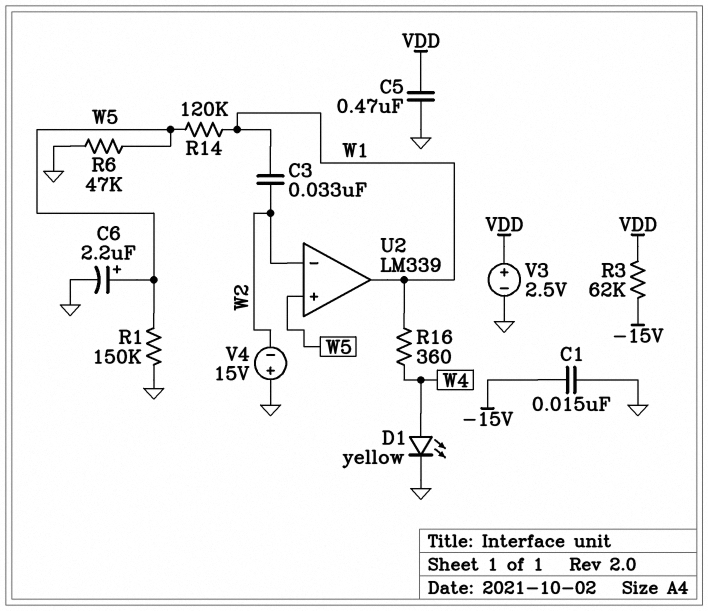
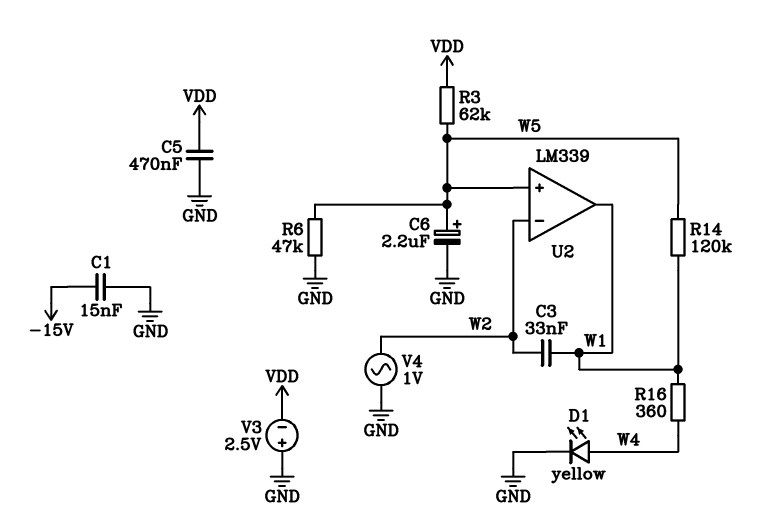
R1: 150k (GND, W5) -> none
R3: 62k (-15V, VDD) -> 62k (VDD, W5)
V3: 2.5V (plus VDD, minus GND) -> 2.5V (plus GND, minus VDD)
V4: 15V (plus GND, minus W2) -> AC 1V (GND, W2)

